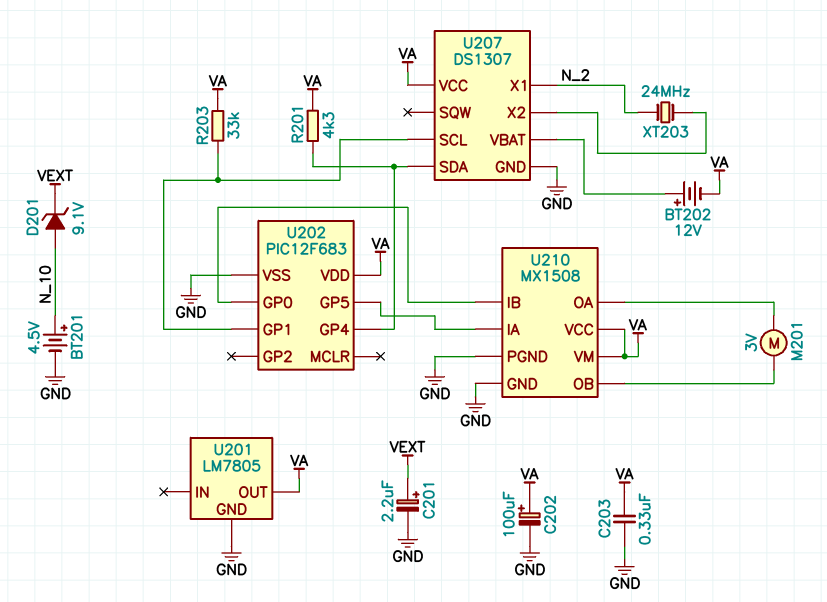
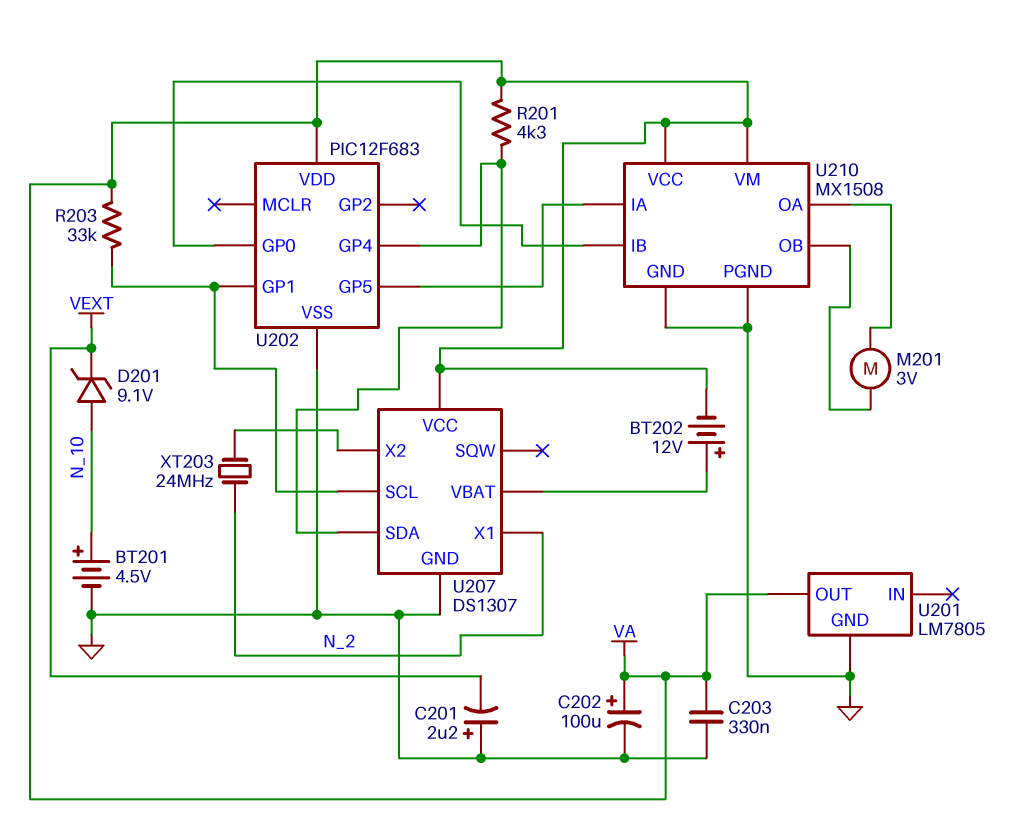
C201: 2.2uF (plus VEXT, minus GND) -> 2.2uF (plus GND, minus VEXT)

